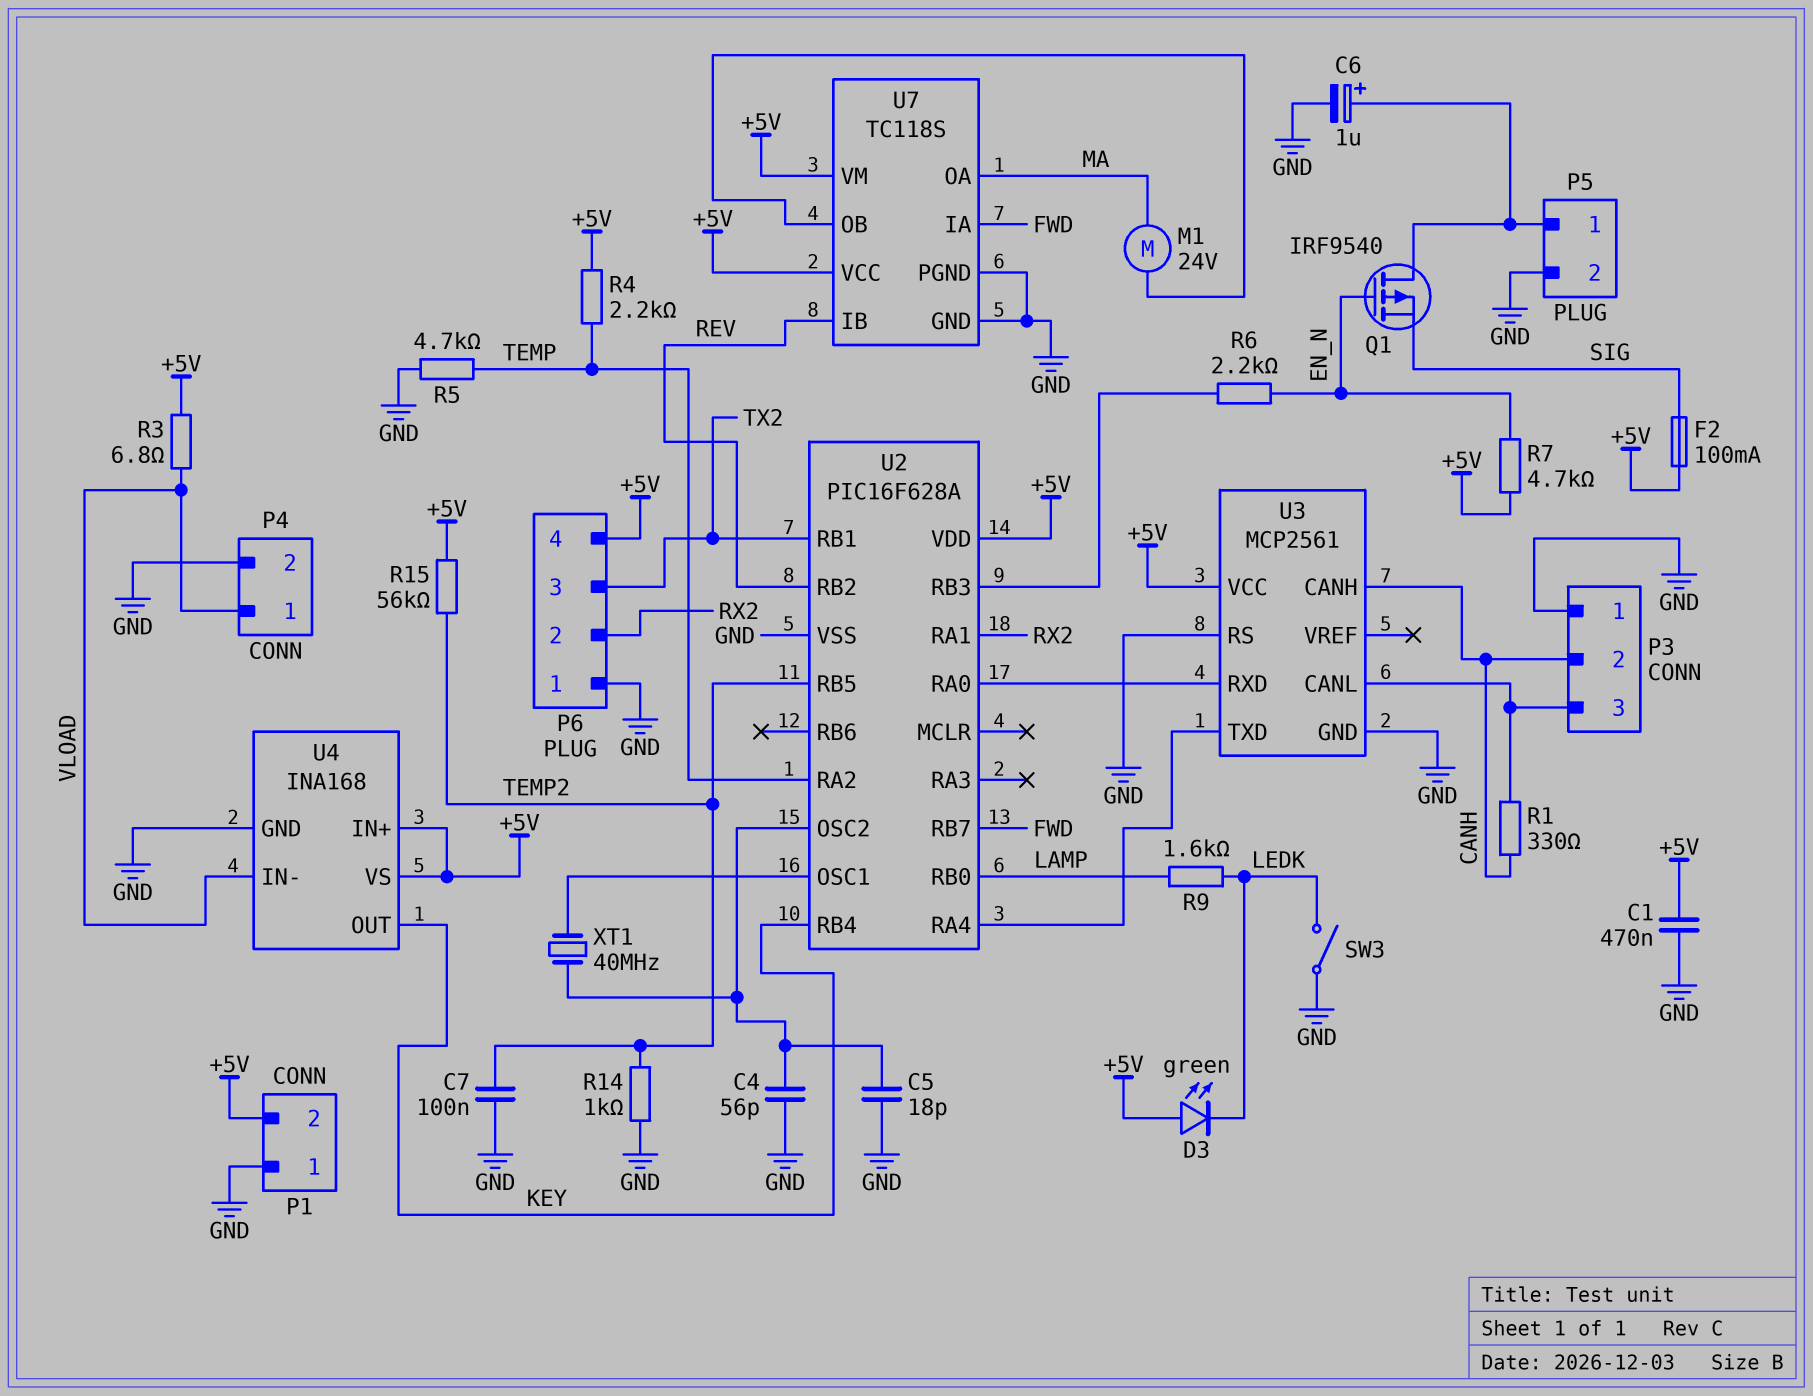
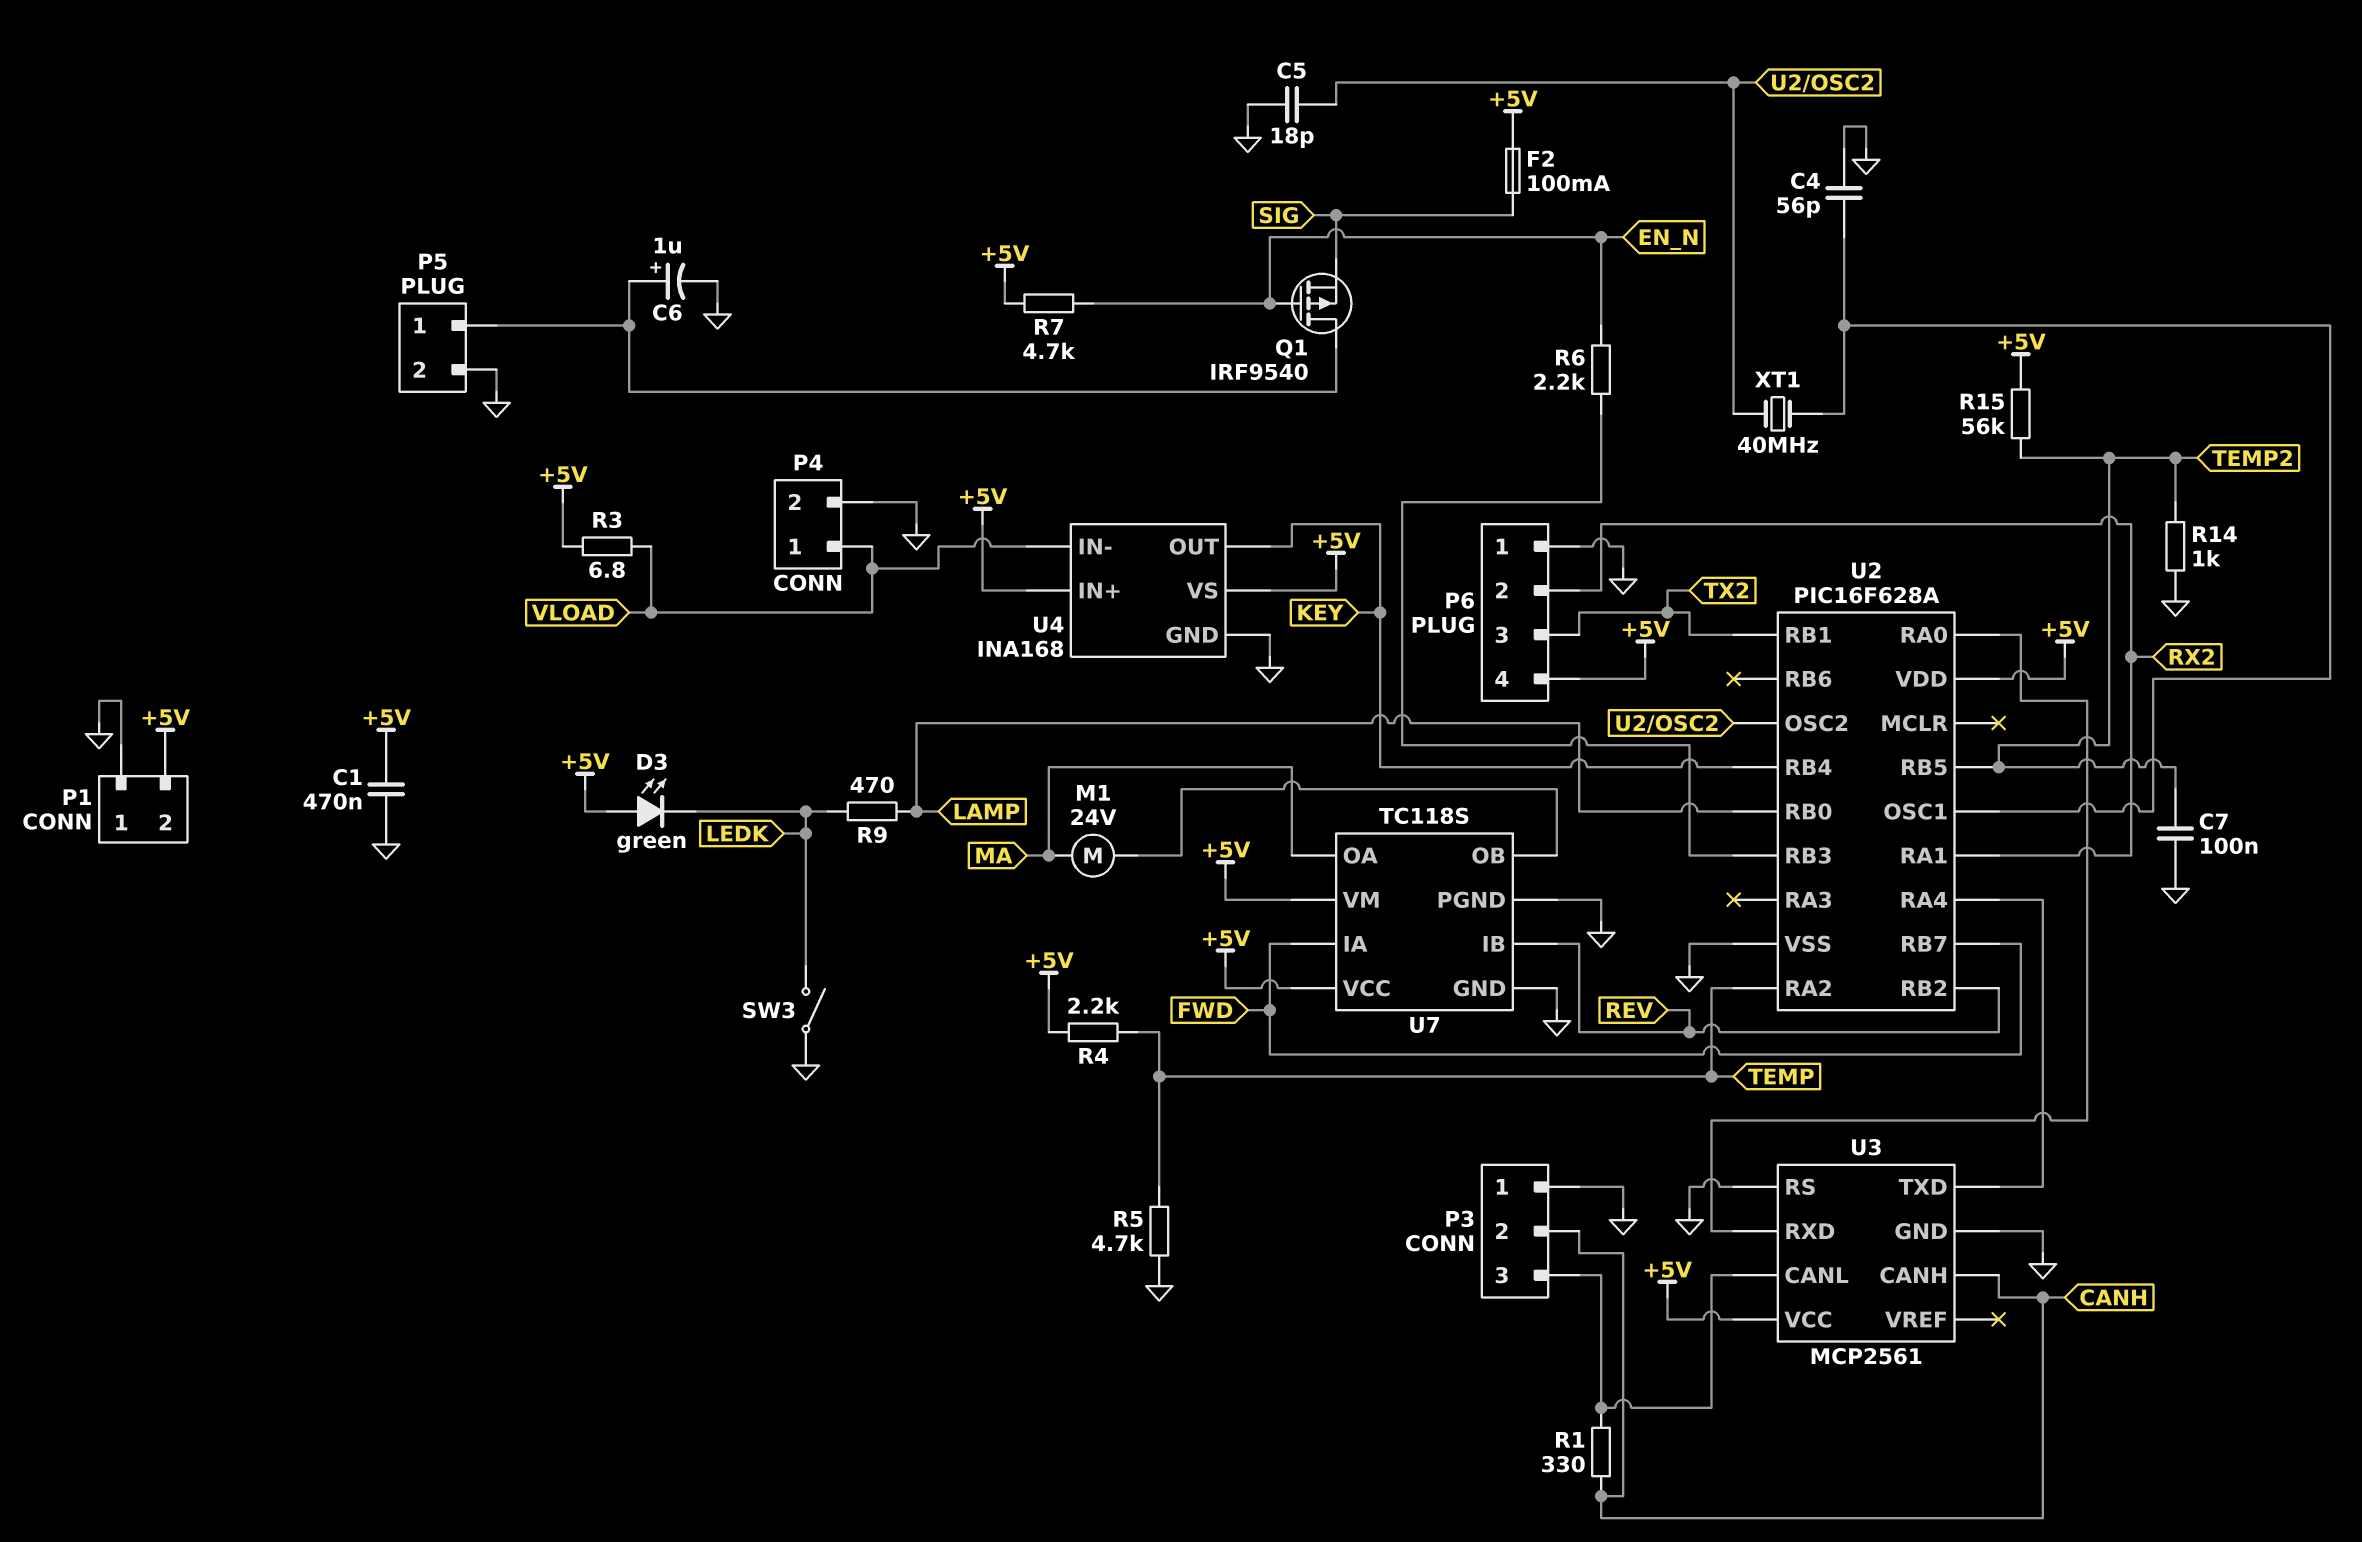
C4: 56pF (GND, U2/OSC2) -> 56pF (GND, U2/OSC1)
R9: 1.6k (LAMP, LEDK) -> 470 (LAMP, LEDK)

